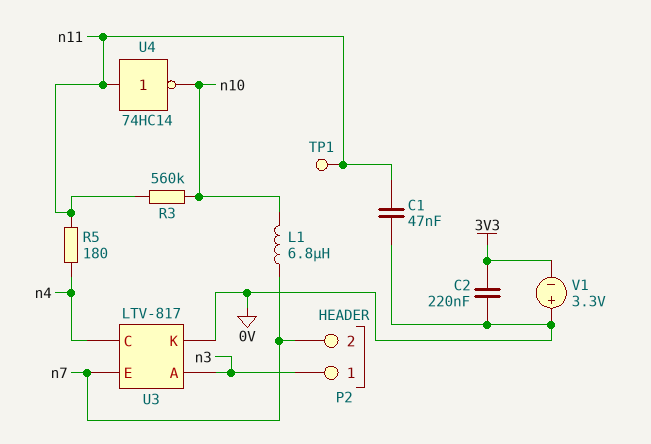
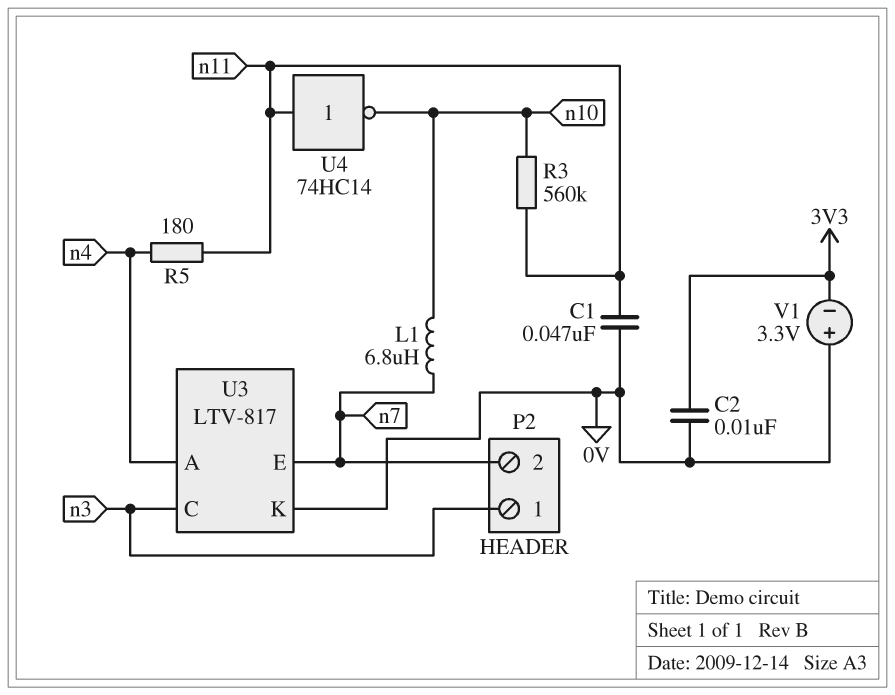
C2: 220nF (0V, 3V3) -> 10nF (0V, 3V3)
TP1: test point (n11) -> none
U3 pin A: n3 -> n4
U3 pin C: n4 -> n3

